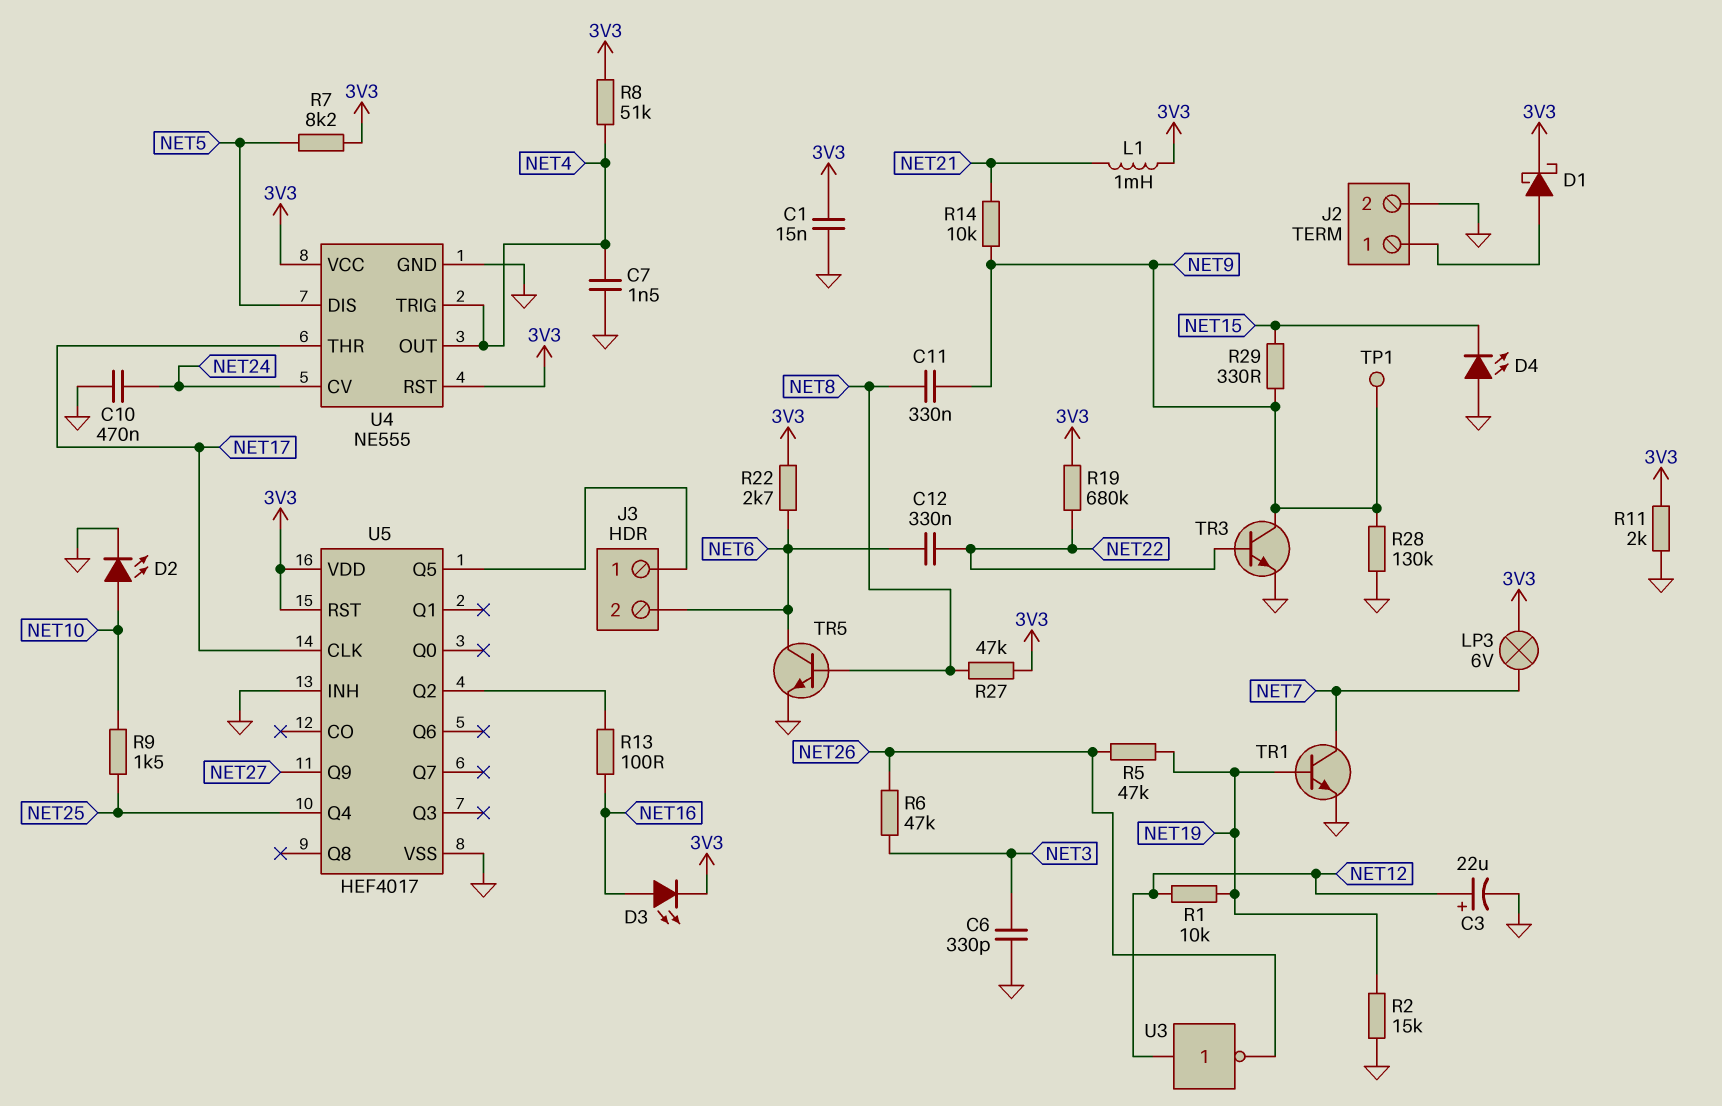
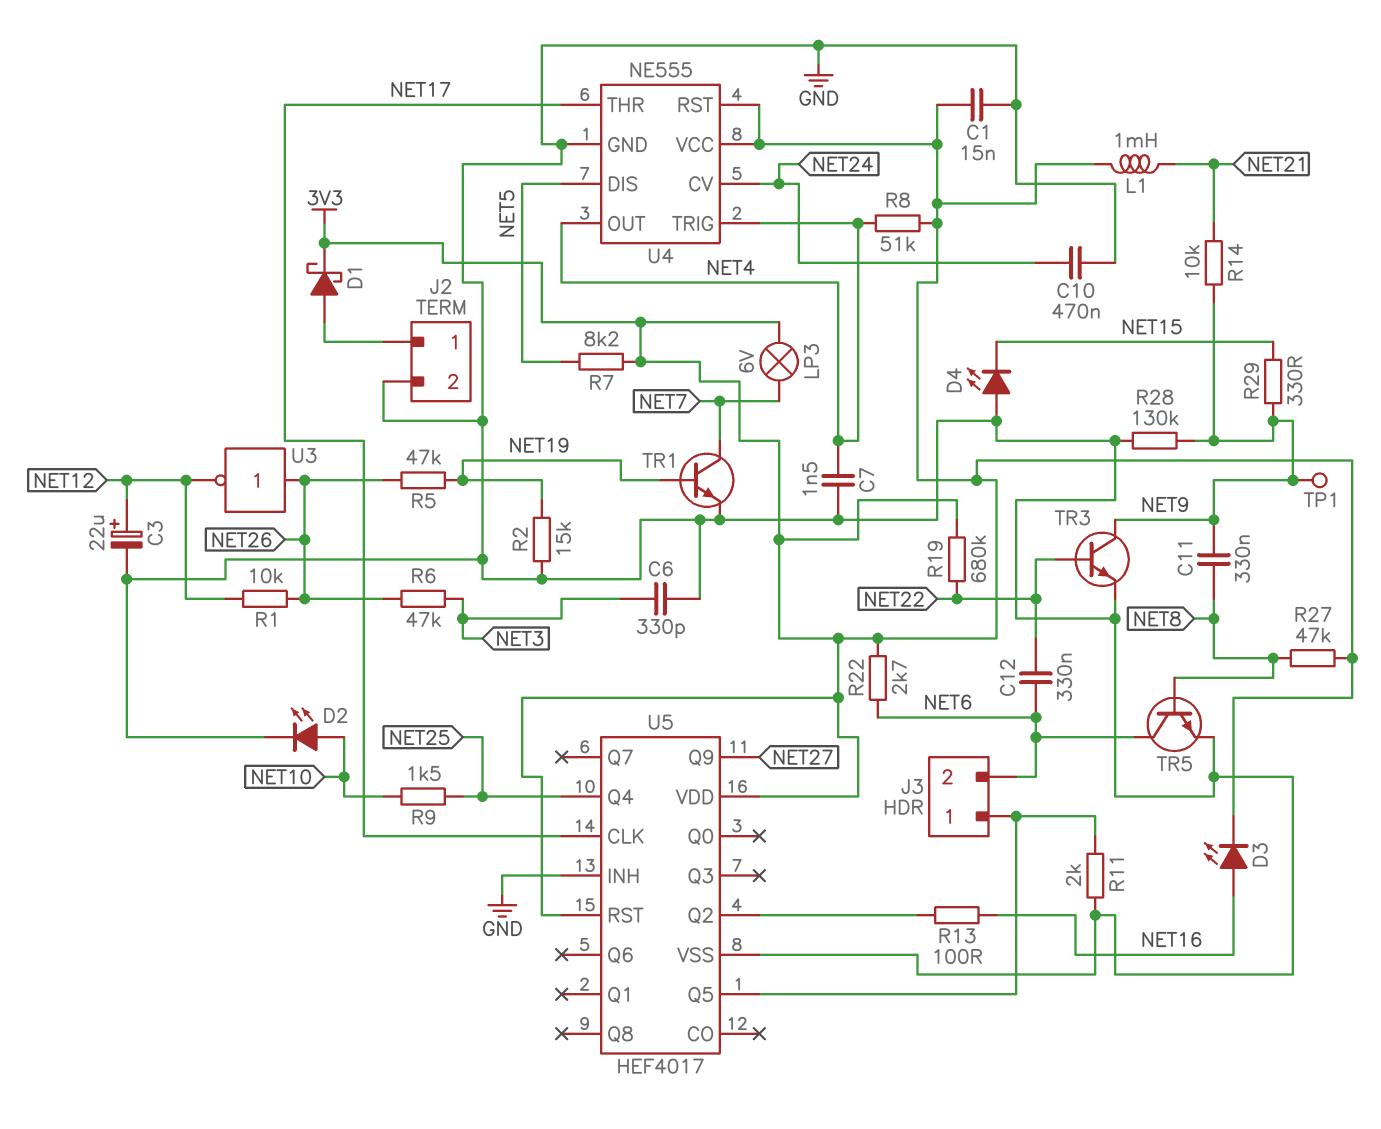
R1: 10k (NET12, NET19) -> 10k (NET12, NET26)
R11: 2k (3V3, GND) -> 2k (GND, J3/1)
U3: NOT (in NET12, out NET26) -> NOT (in NET26, out NET12)

